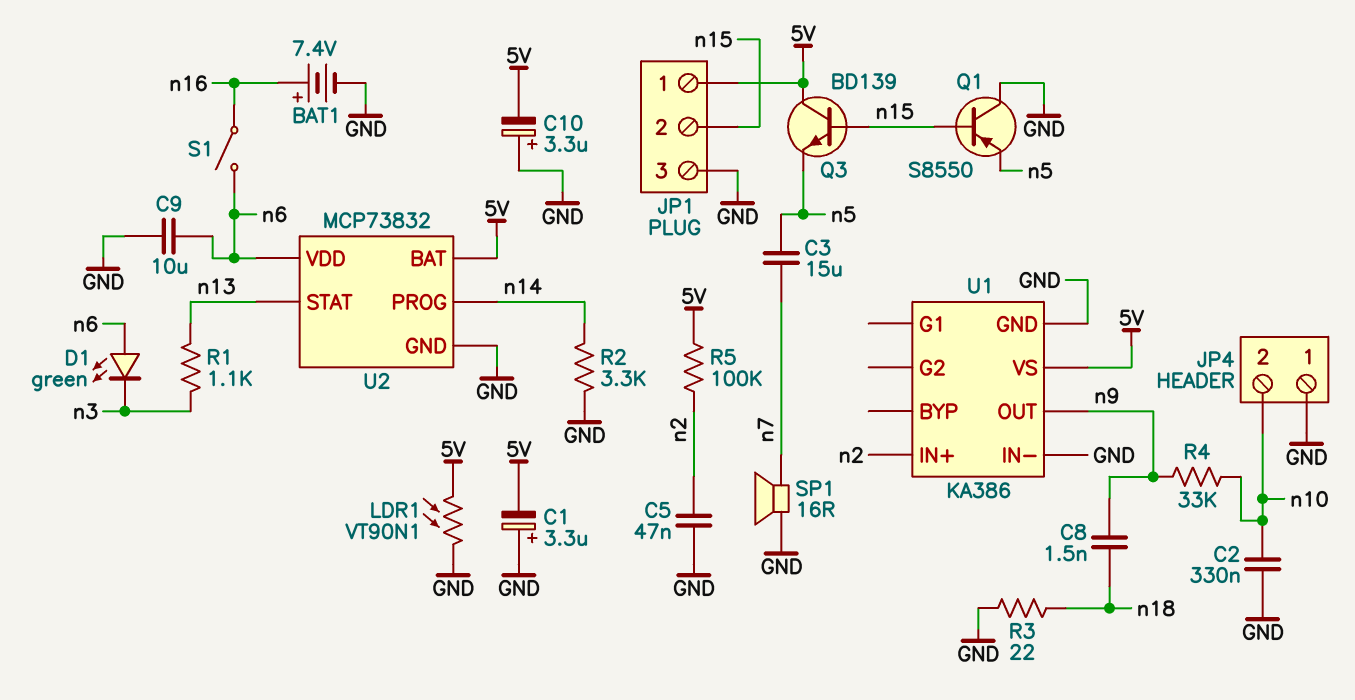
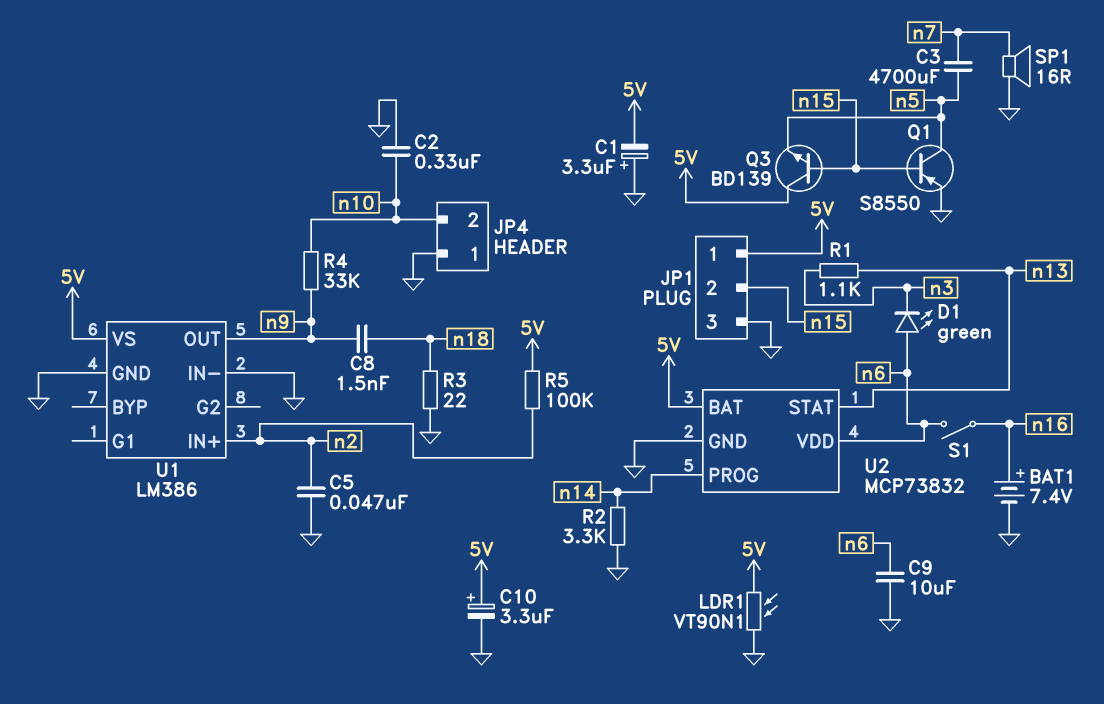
C3: 15uF (n5, n7) -> 4700uF (n5, n7)
C10: 3.3uF (plus GND, minus 5V) -> 3.3uF (plus 5V, minus GND)
Q1: PNP S8550 (B n15, C GND, E n5) -> PNP S8550 (B n15, C n5, E GND)
U1: KA386 -> LM386

